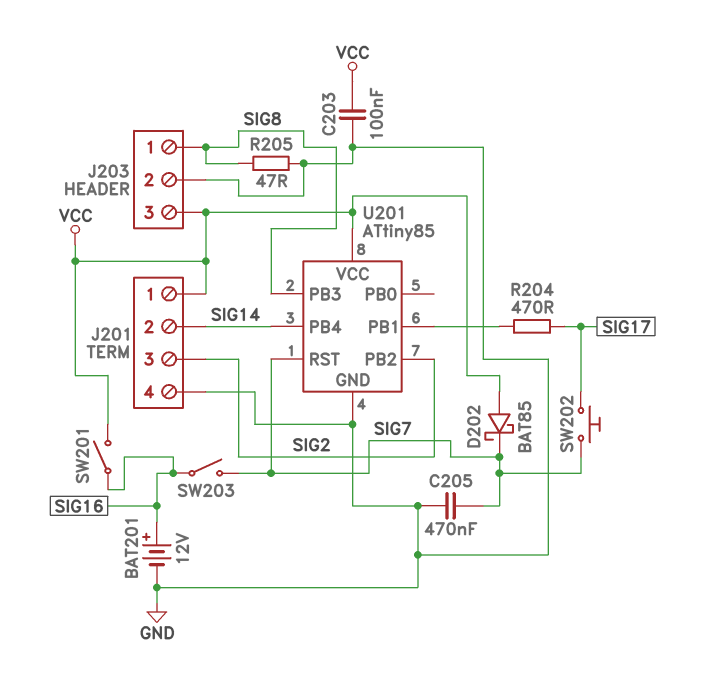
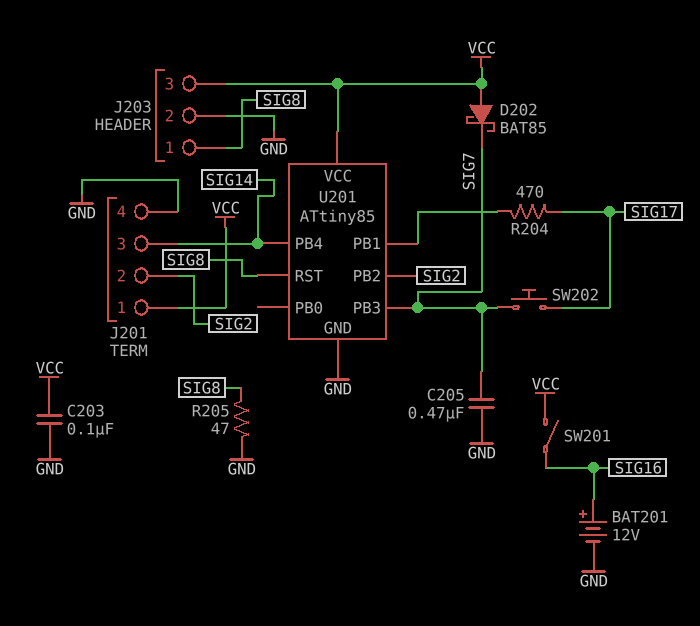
J201 pin 2: SIG14 -> SIG2
J201 pin 3: SIG2 -> SIG14
SW203: switch (SIG7, SIG16) -> none
U201 pin PB3: SIG8 -> SIG7
U201 pin RST: SIG7 -> SIG8

